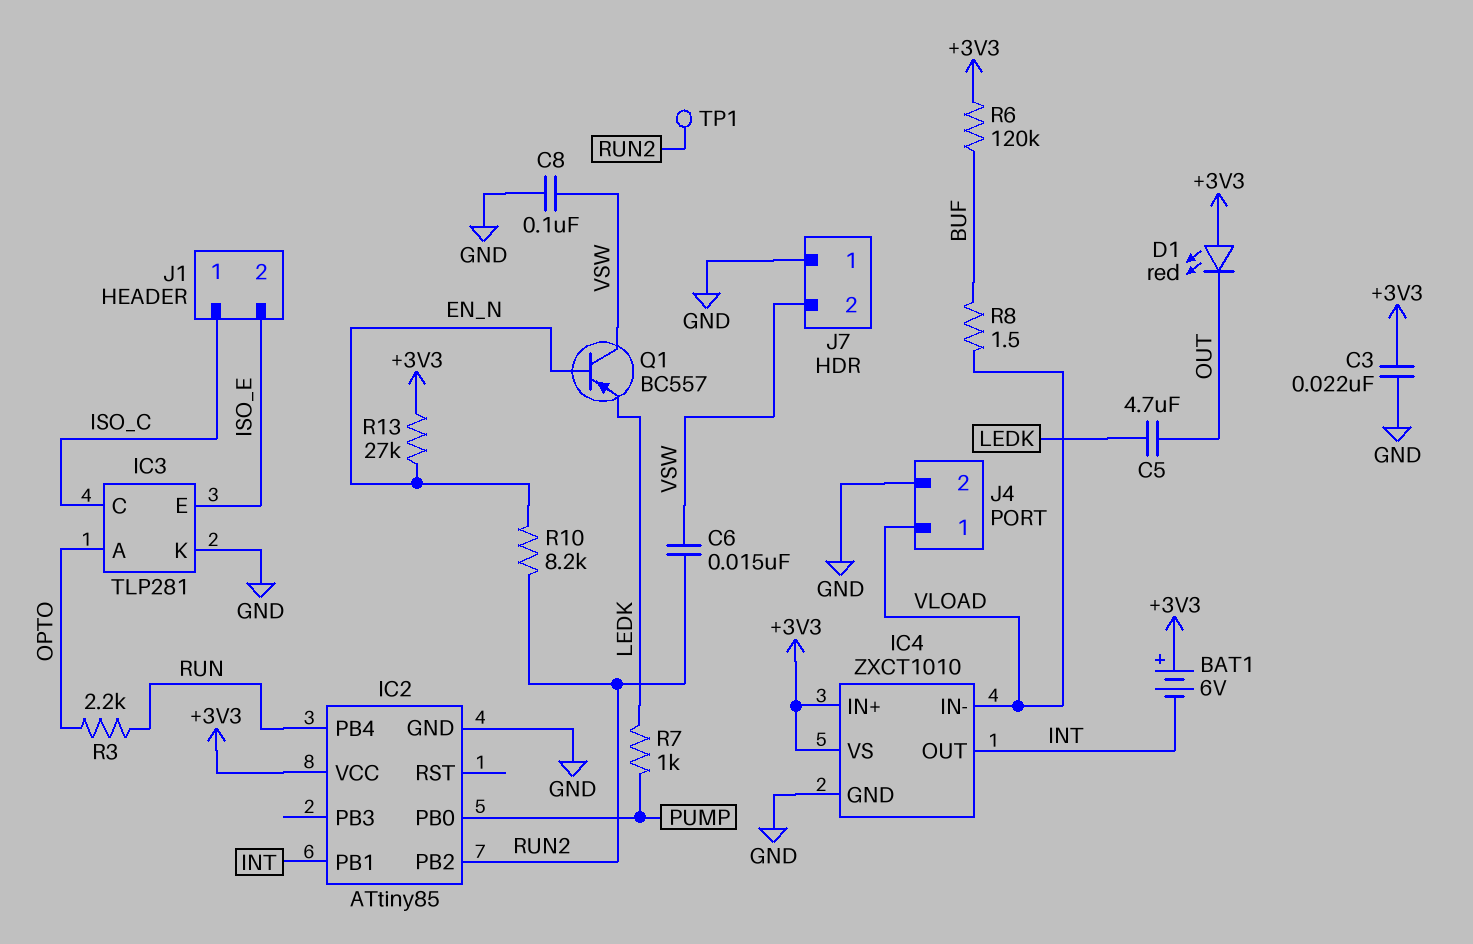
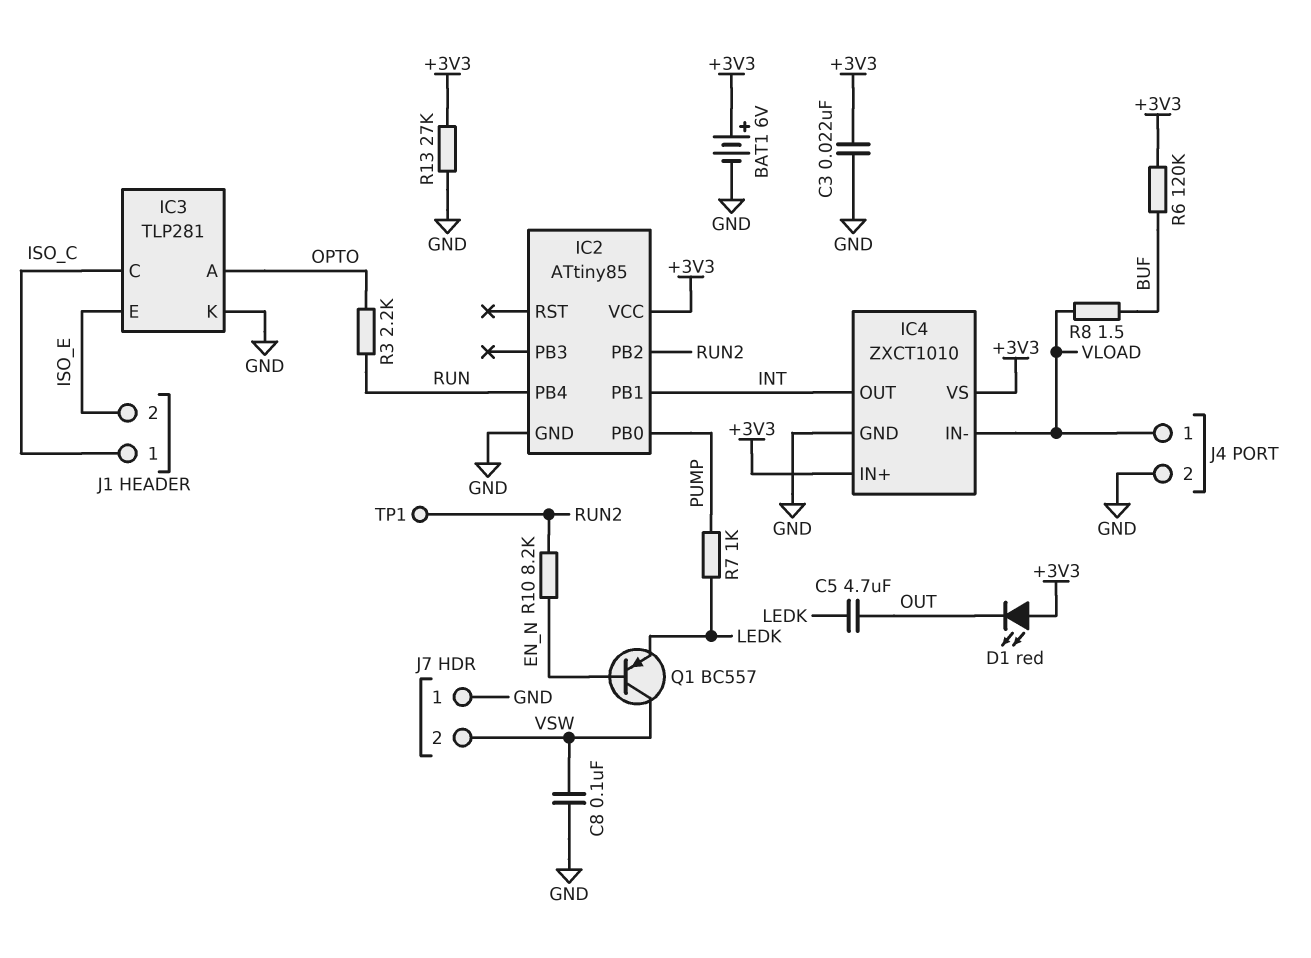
BAT1: 6V (plus +3V3, minus INT) -> 6V (plus +3V3, minus GND)
C6: 15nF (RUN2, VSW) -> none
R13: 27k (+3V3, EN_N) -> 27k (+3V3, GND)

